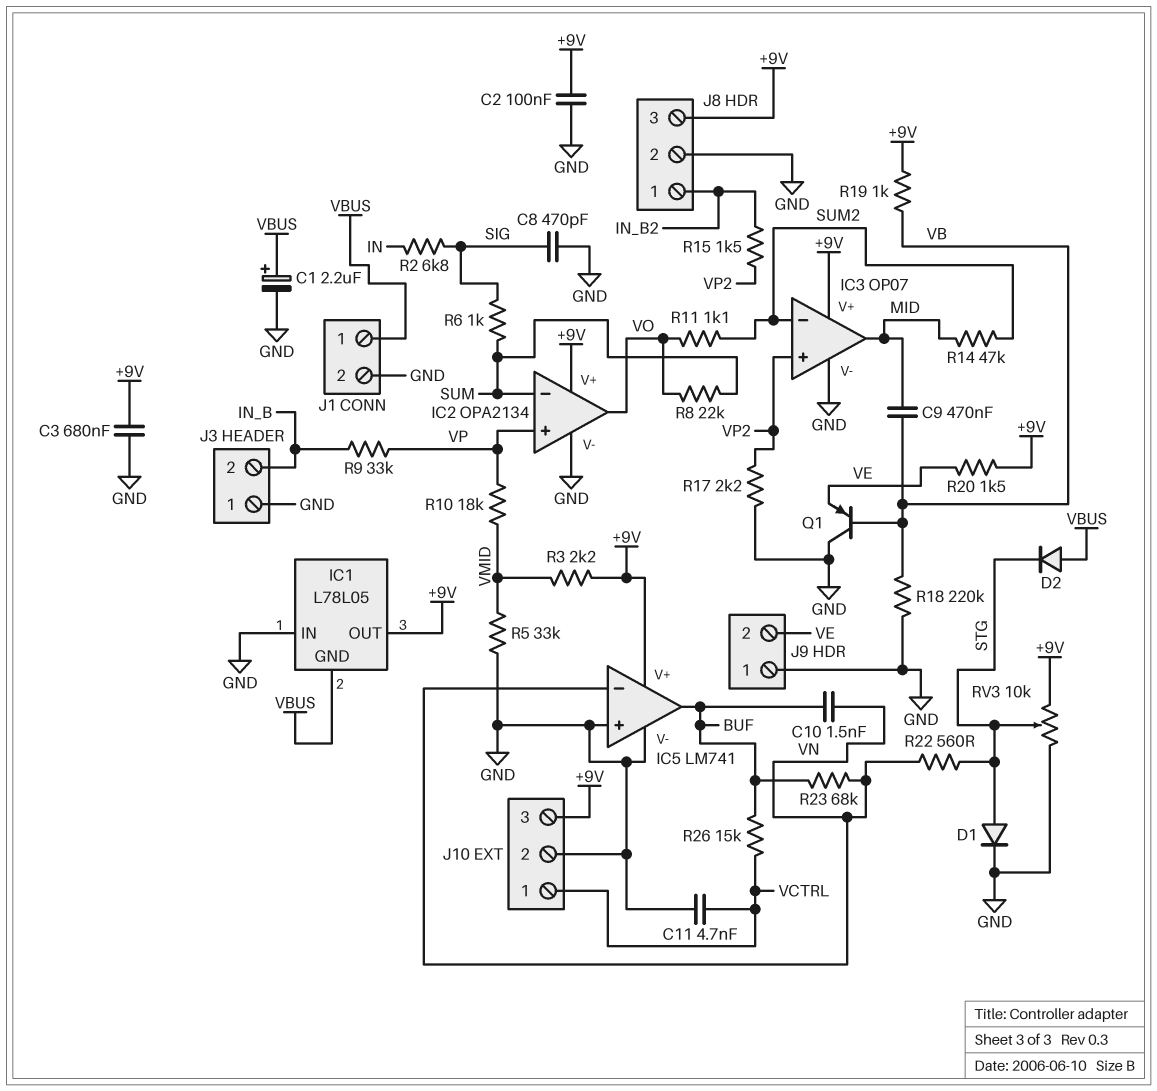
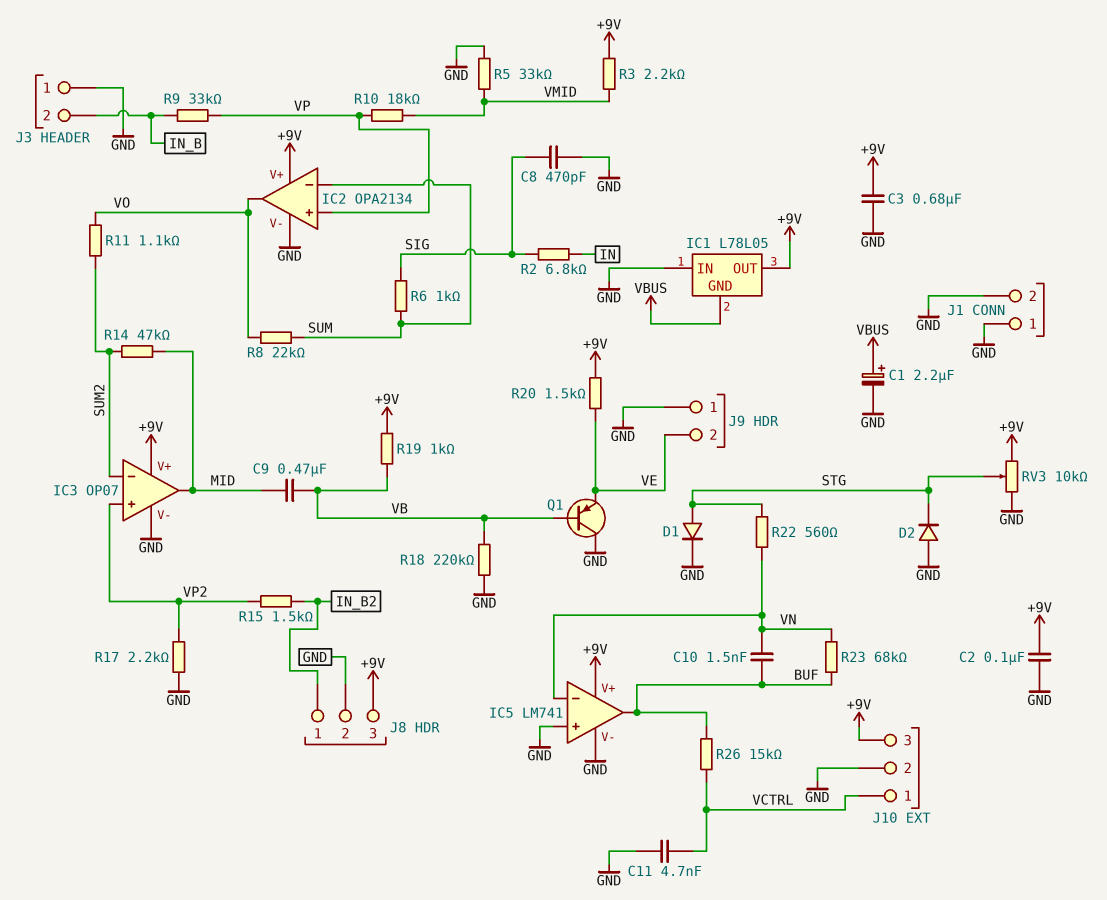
D2: diode (A VBUS, K STG) -> diode (A GND, K STG)
J1 pin 1: VBUS -> GND

